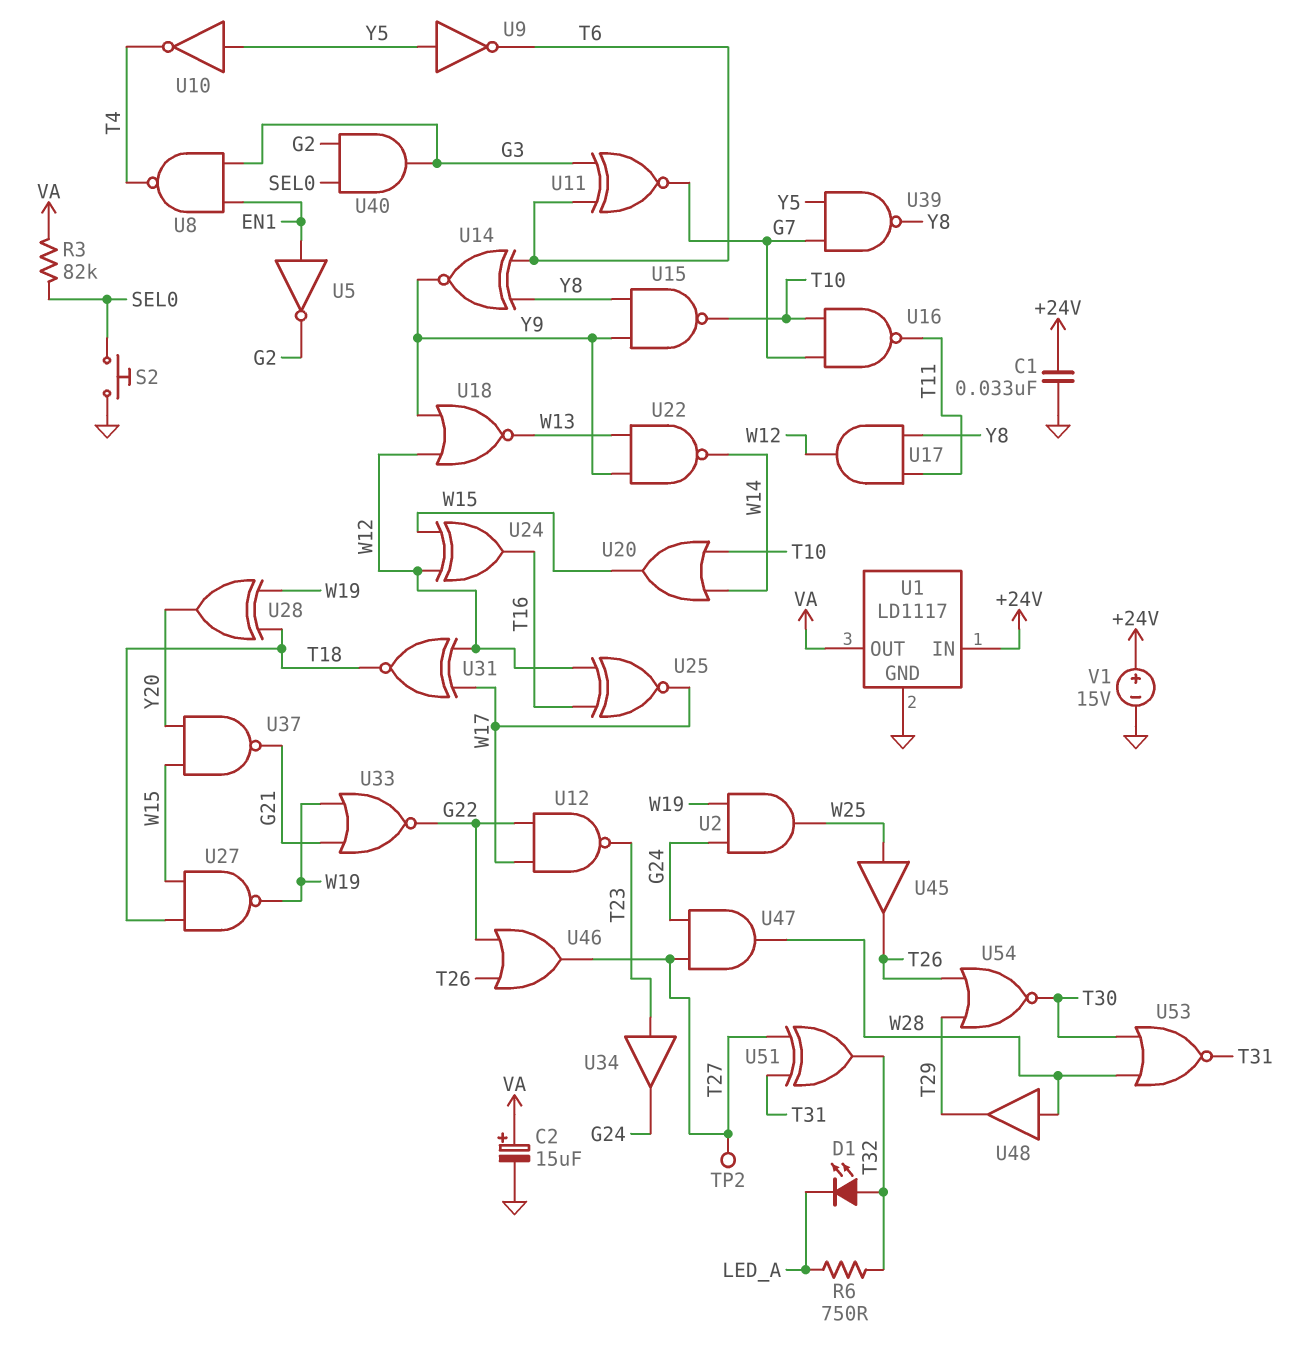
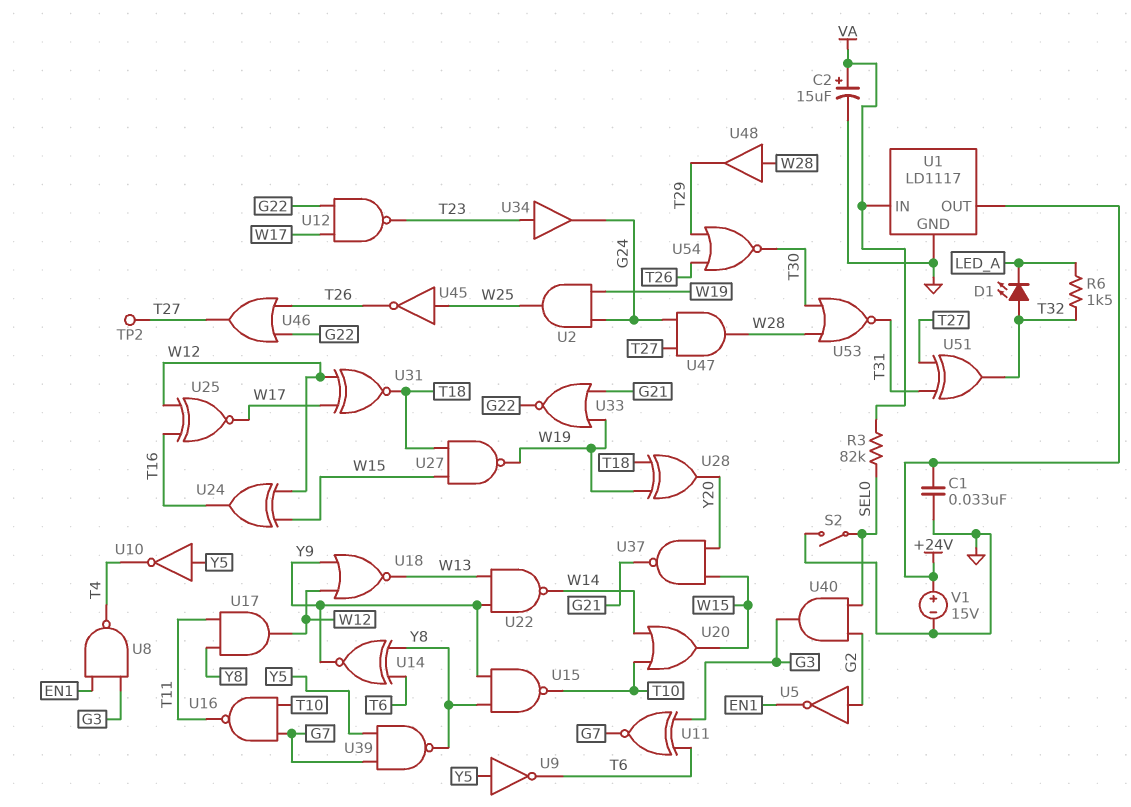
R6: 750 (LED_A, T32) -> 1.5k (LED_A, T32)
S2: button (GND, SEL0) -> switch (GND, SEL0)
U1 pin IN: +24V -> VA
U1 pin OUT: VA -> +24V
U5: NOT (in EN1, out G2) -> NOT (in G2, out EN1)
U45: buffer (in W25, out T26) -> NOT (in W25, out T26)

